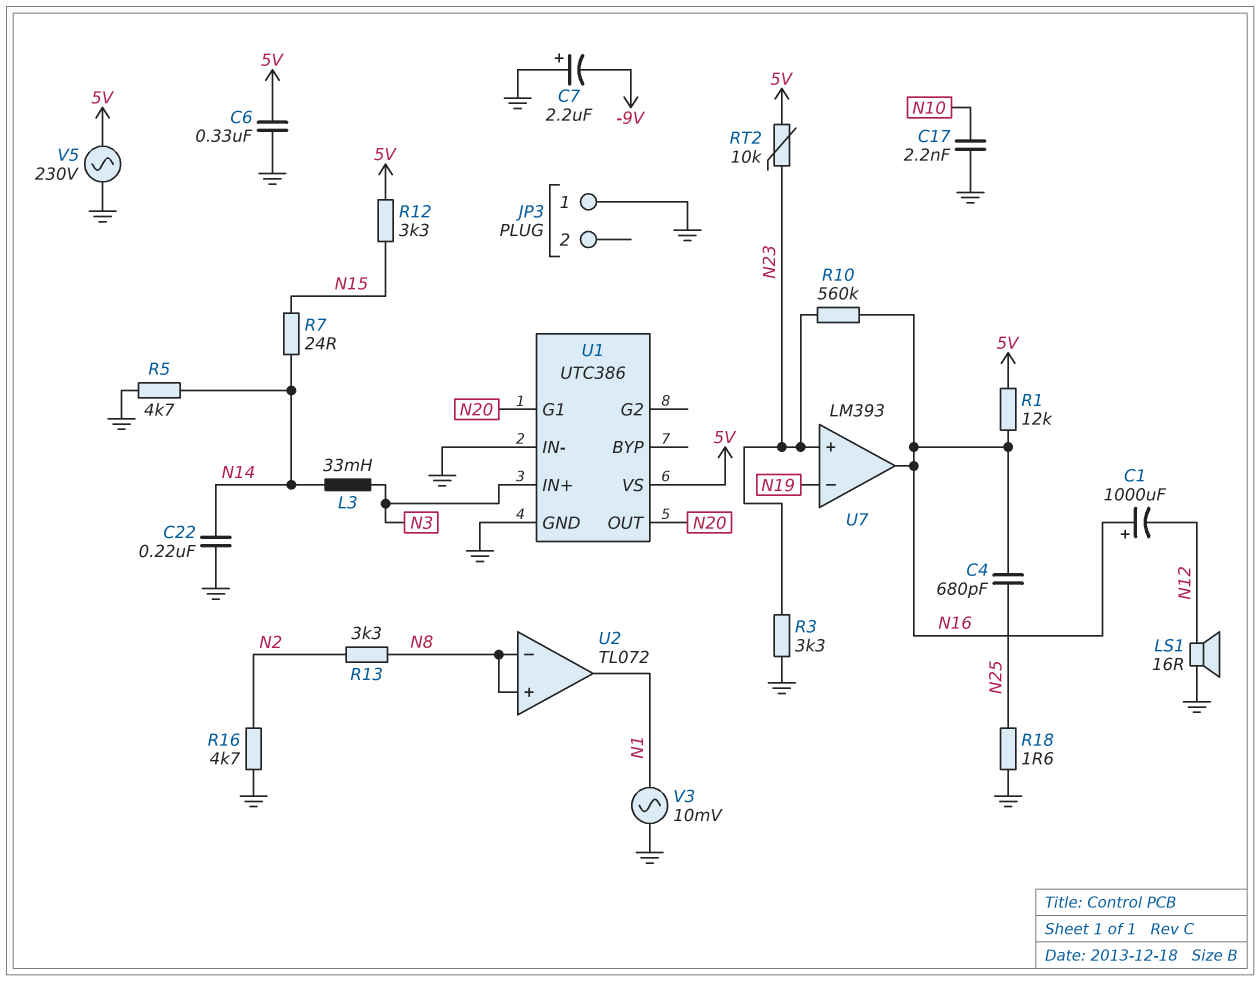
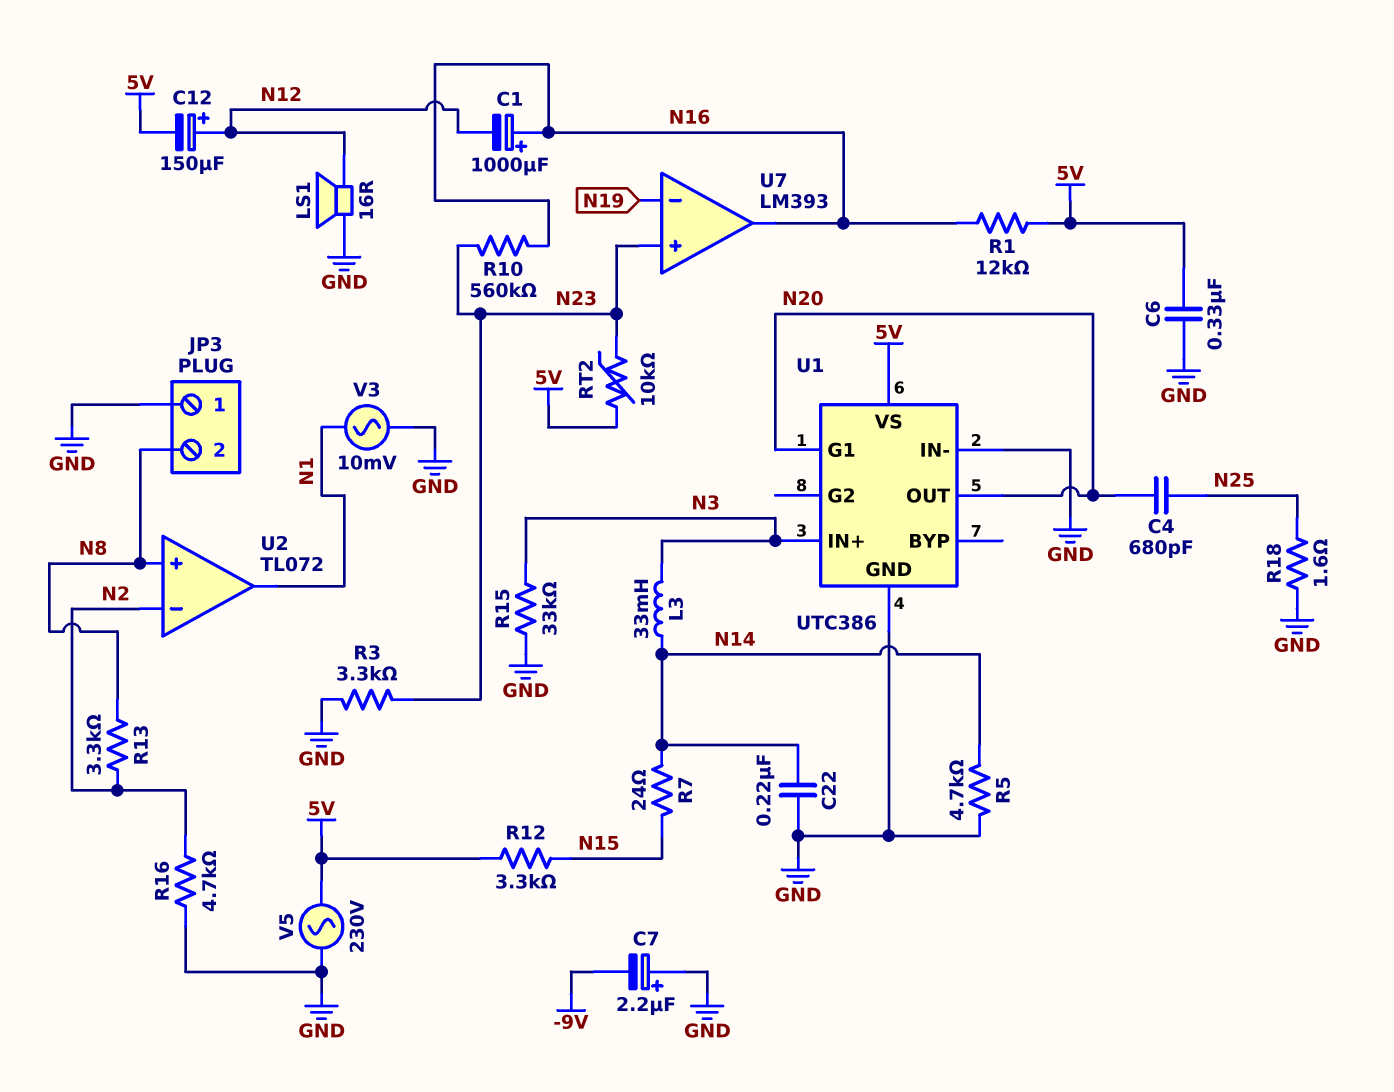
C4: 680pF (N16, N25) -> 680pF (N20, N25)
C12: none -> 150uF (plus N12, minus 5V)
C17: 2.2nF (GND, N10) -> none
JP3 pin 2: none -> N8
R15: none -> 33k (GND, N3)
U2 pin in-: N8 -> N2

